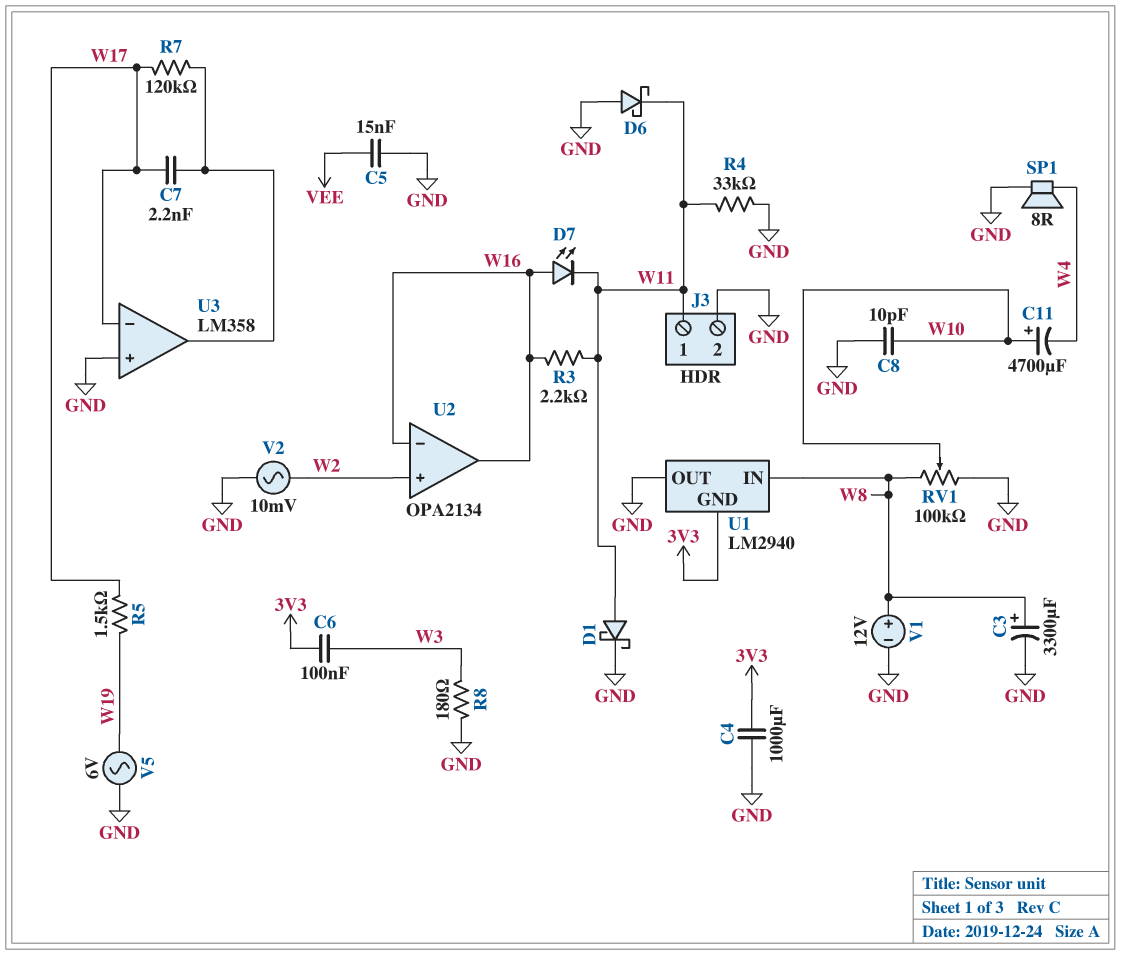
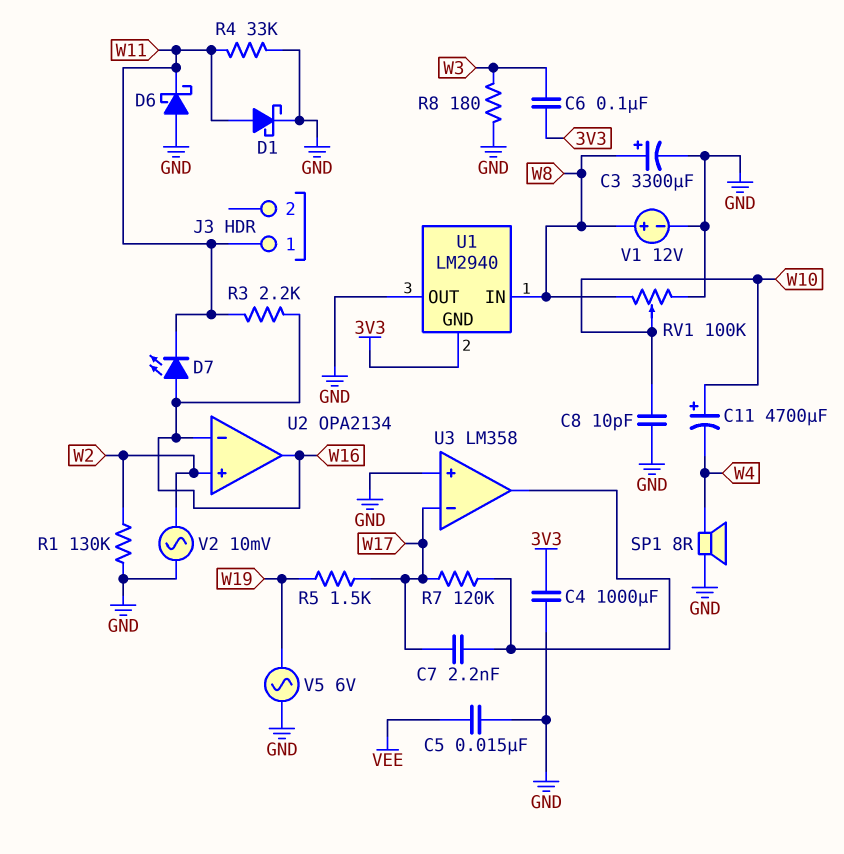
J3 pin 2: GND -> none
R1: none -> 130k (GND, W2)

